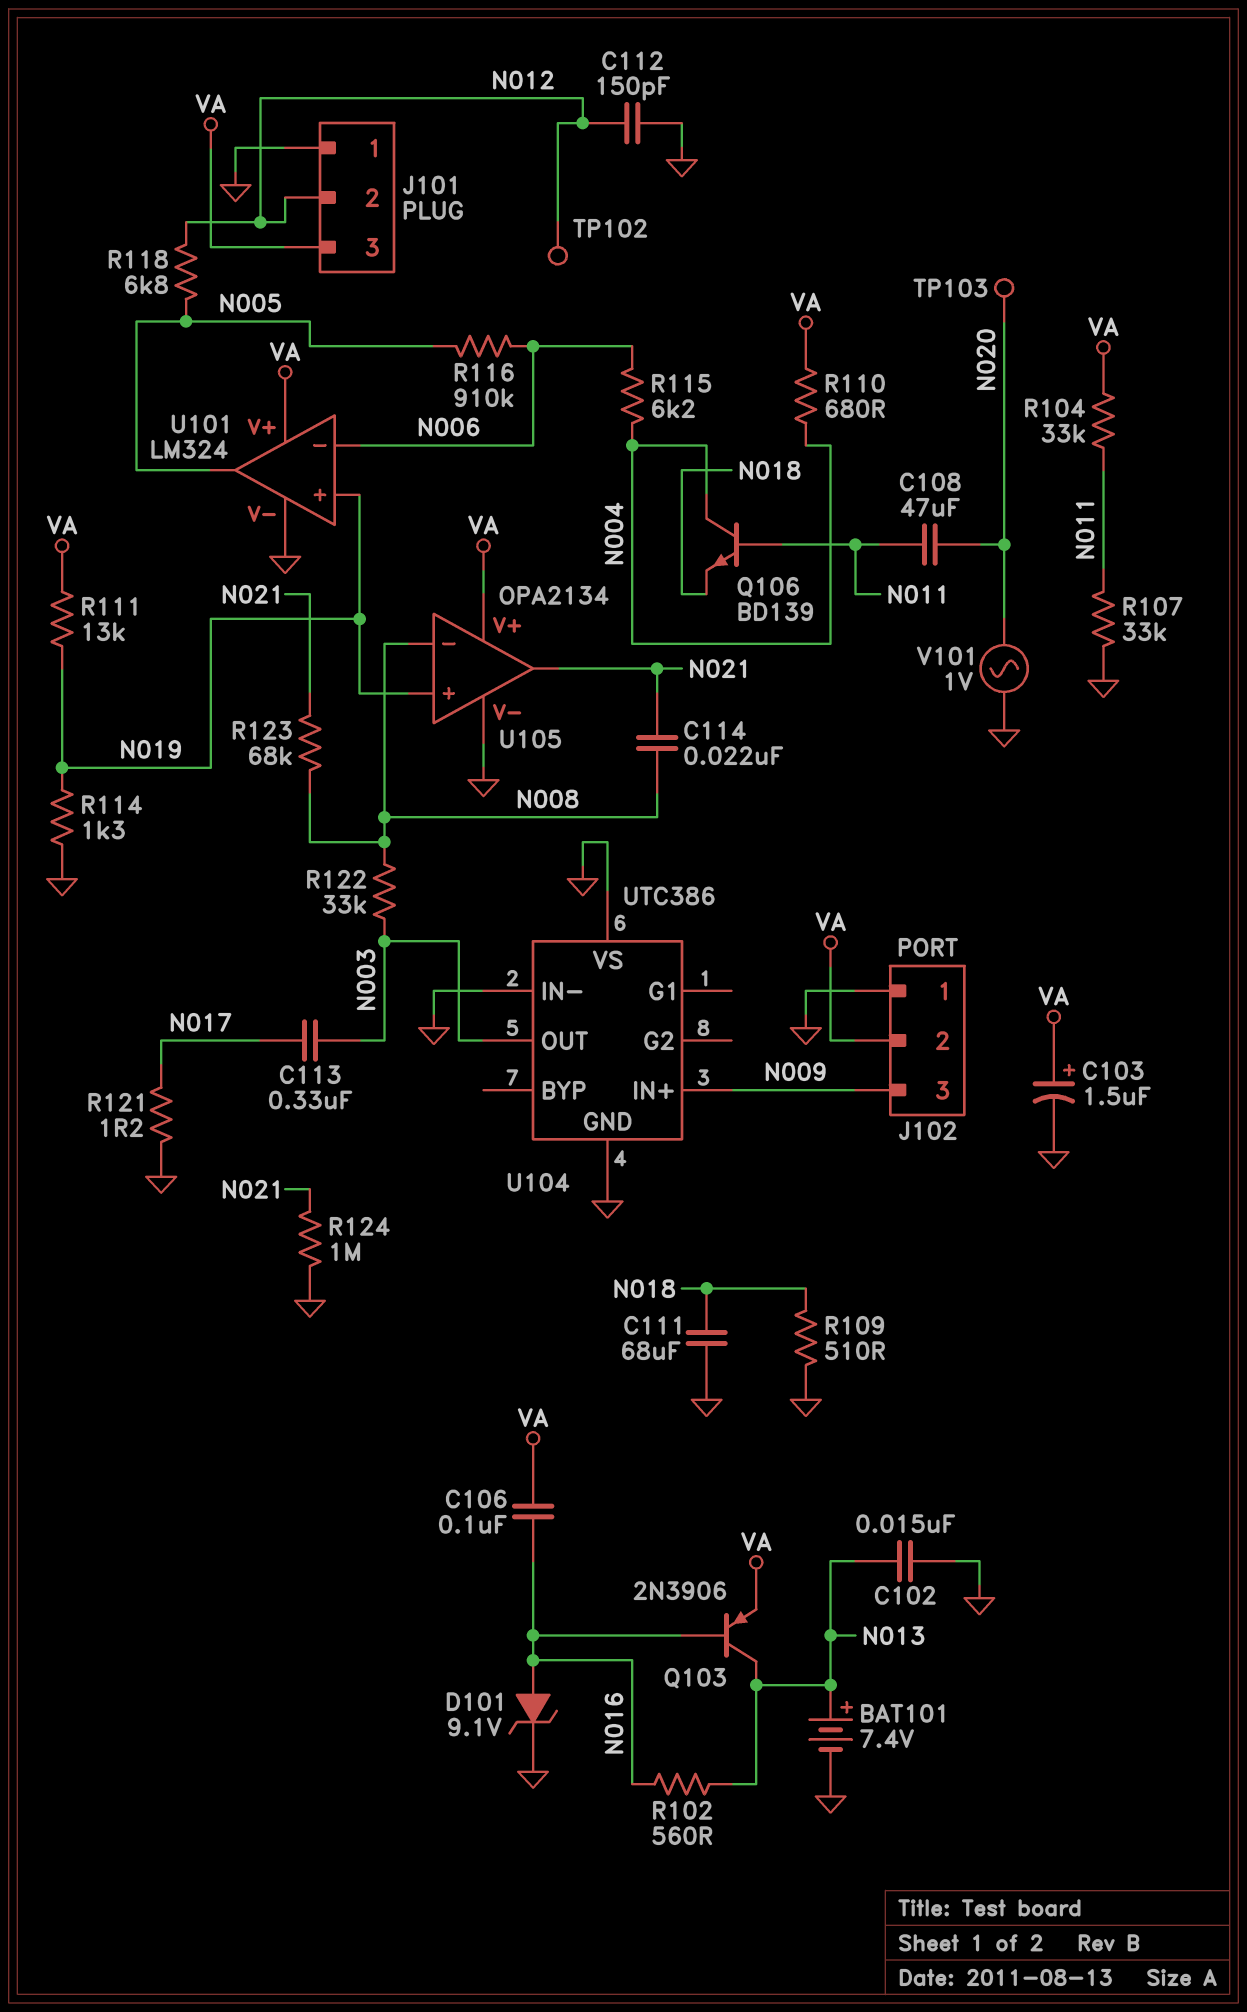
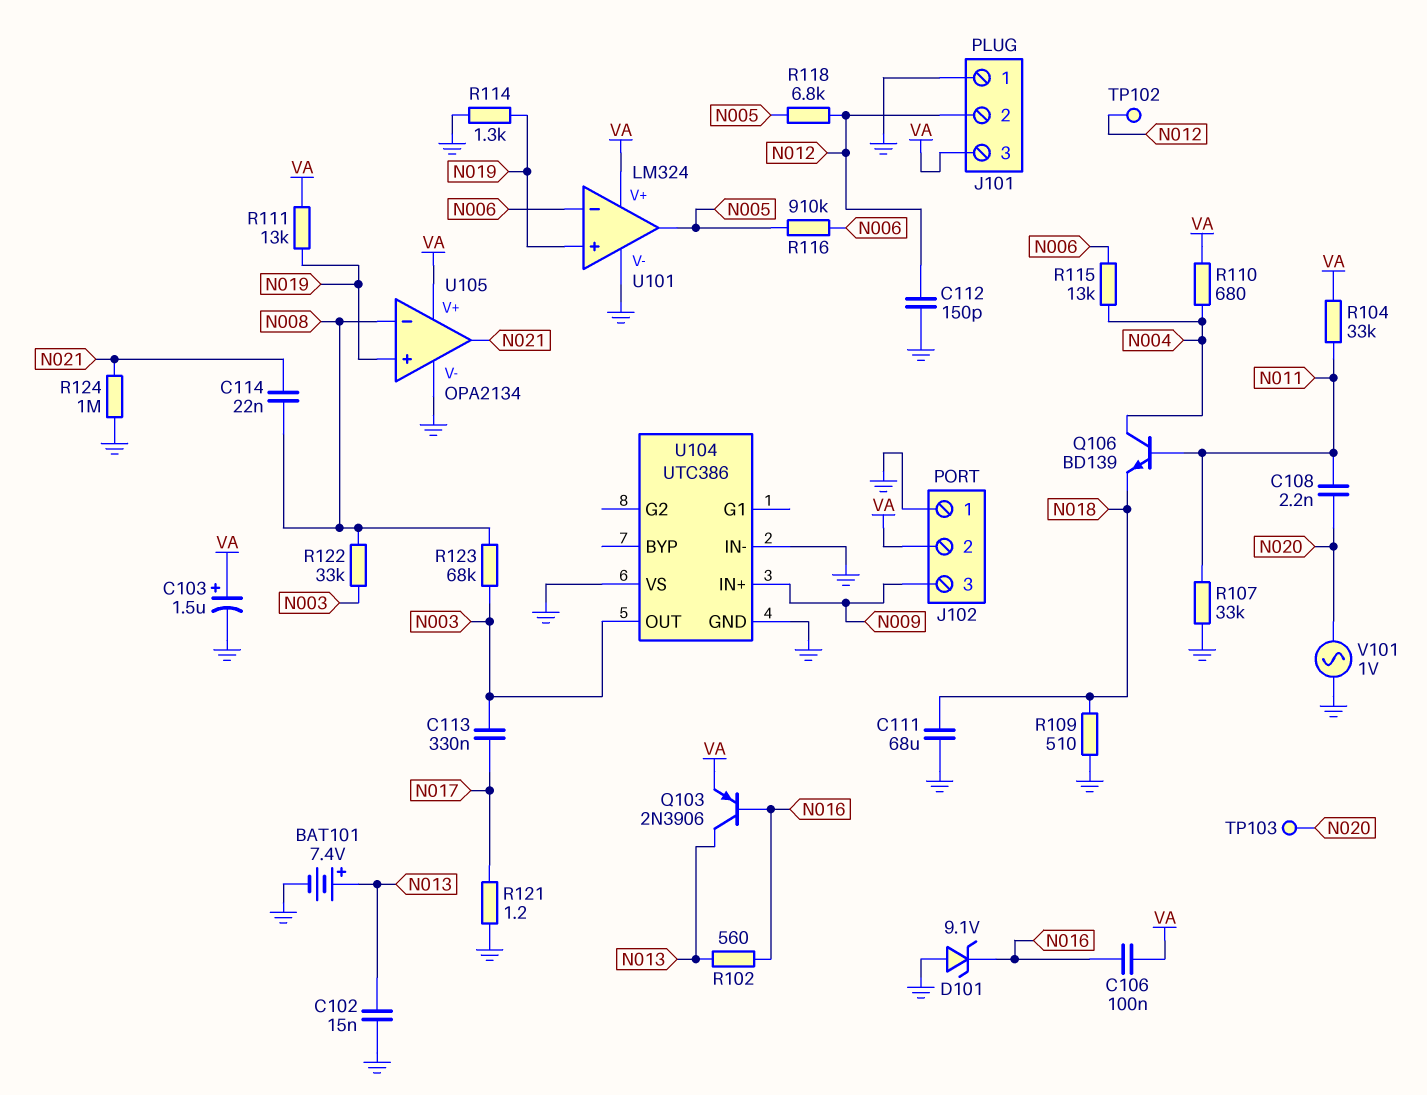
C108: 47uF (N011, N020) -> 2.2nF (N011, N020)
D101: zener 9.1V (A N016, K GND) -> zener 9.1V (A GND, K N016)
R115: 6.2k (N004, N006) -> 13k (N004, N006)
R123: 68k (N008, N021) -> 68k (N003, N008)

